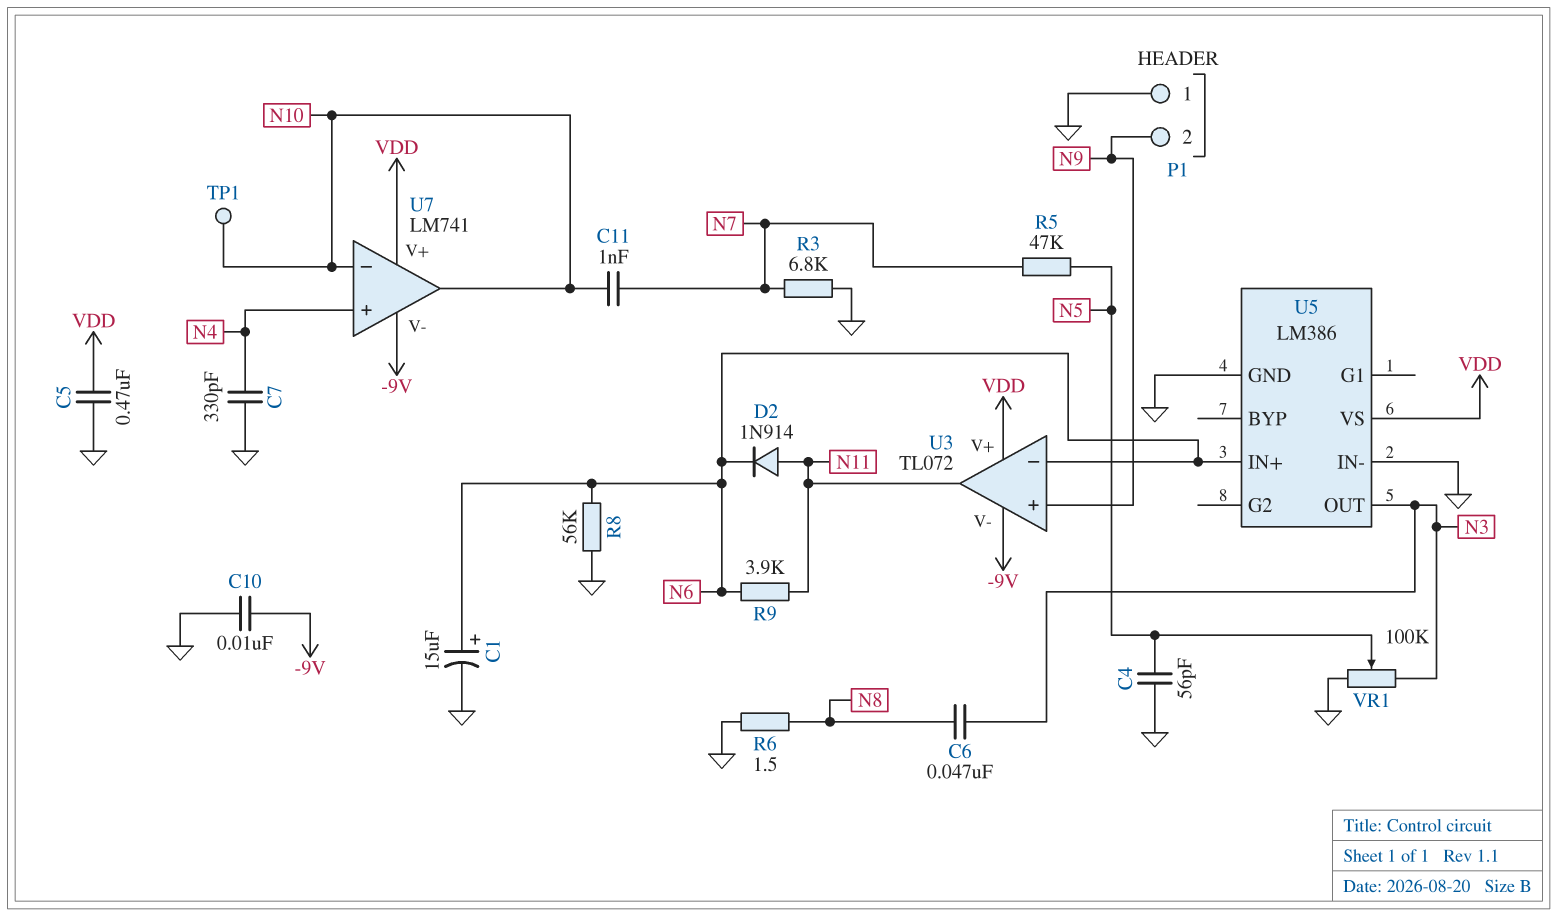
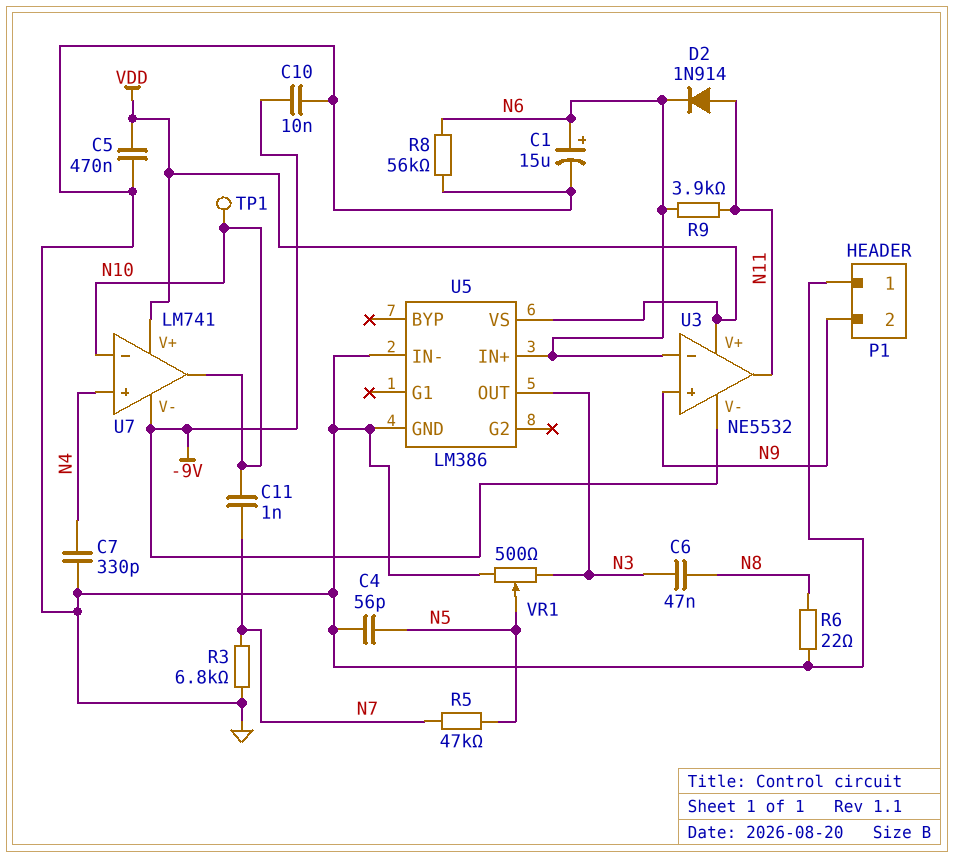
R6: 1.5 (GND, N8) -> 22 (GND, N8)
U3: TL072 -> NE5532
VR1: 100k (GND, N3, wiper N5) -> 500 (GND, N3, wiper N5)

